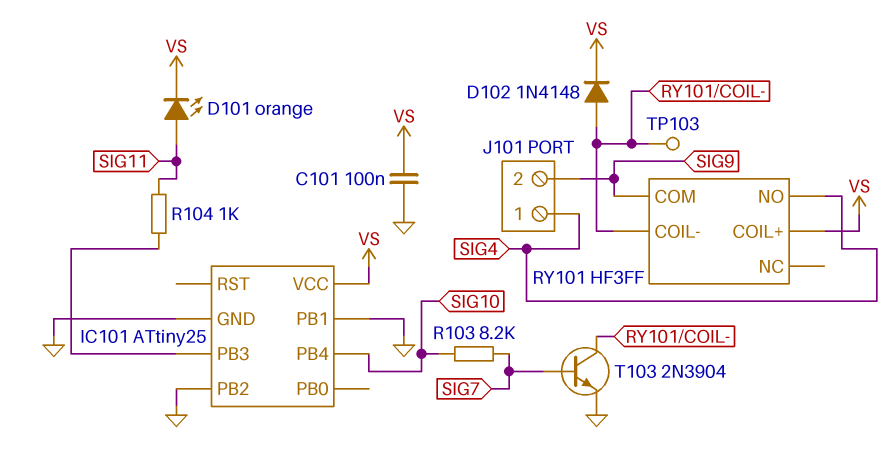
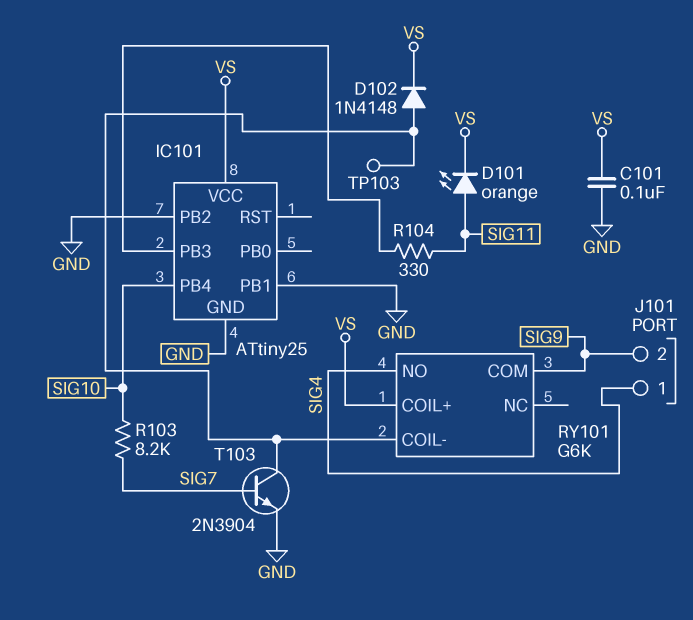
R104: 1k (IC101/PB3, SIG11) -> 330 (IC101/PB3, SIG11)
RY101: HF3FF -> G6K

